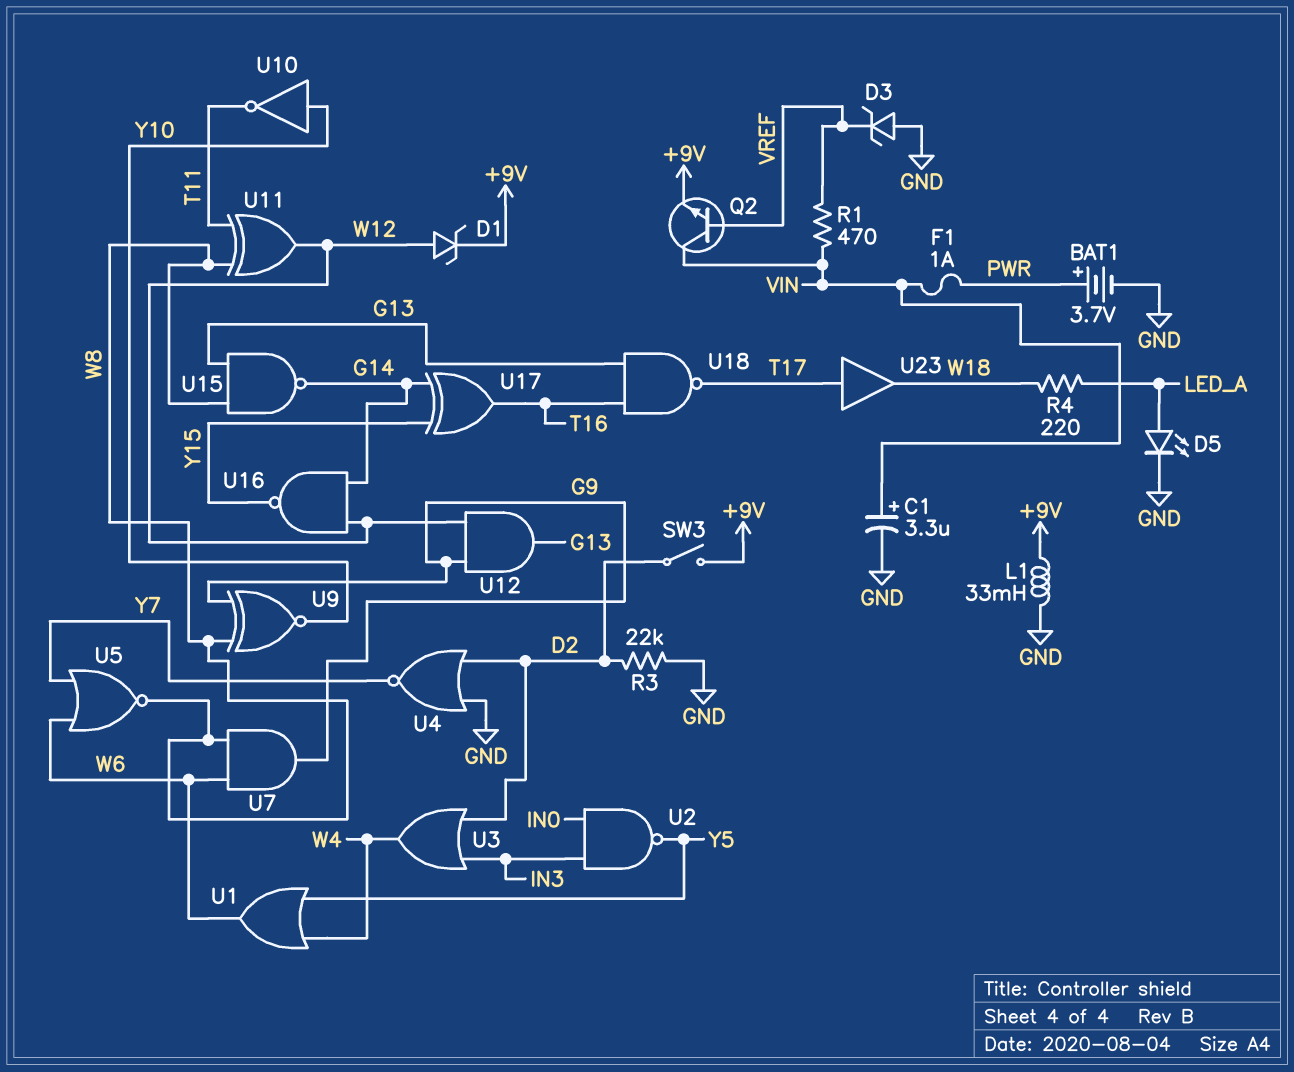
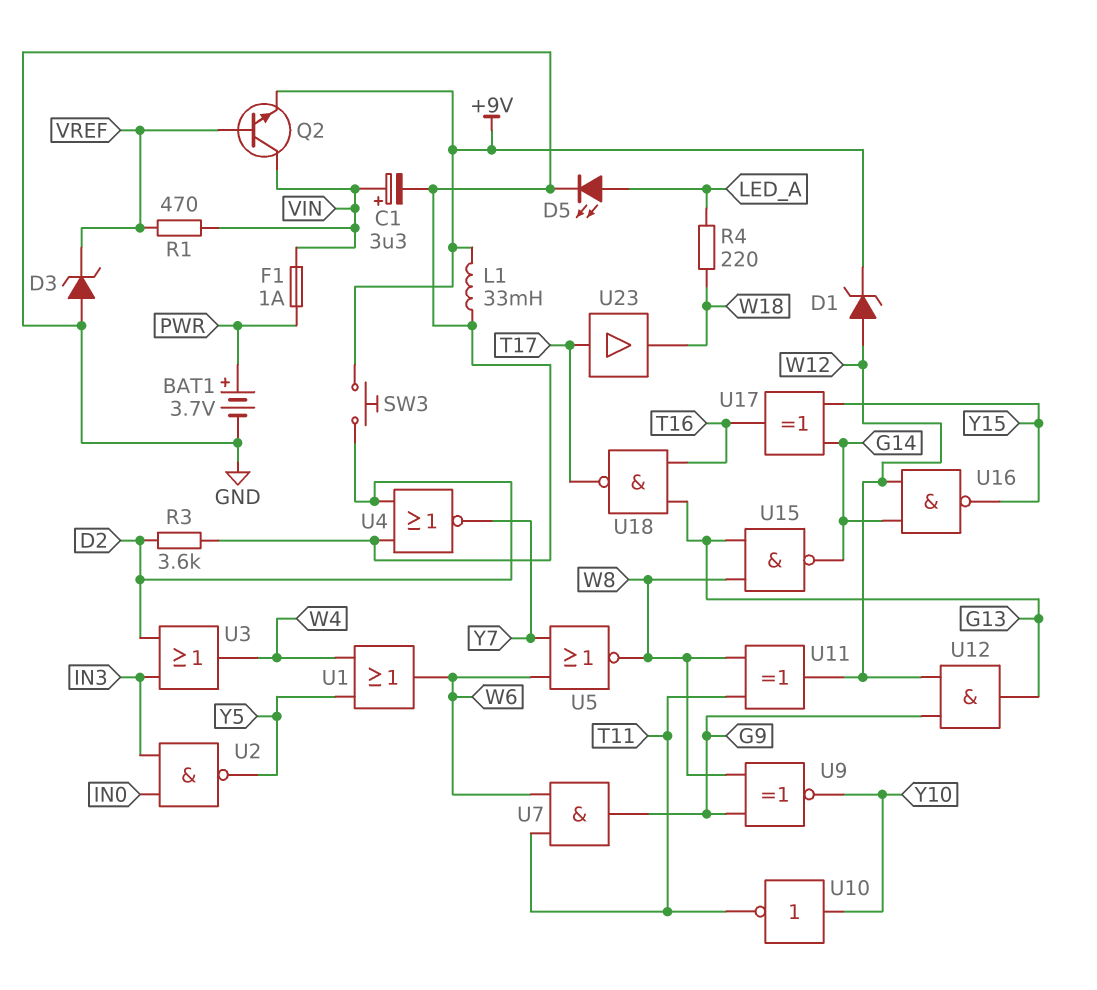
R3: 22k (D2, GND) -> 3.6k (D2, GND)
SW3: switch (+9V, D2) -> button (+9V, D2)
U7: AND (in W6, in W8, out G9) -> AND (in T11, in W6, out G9)

